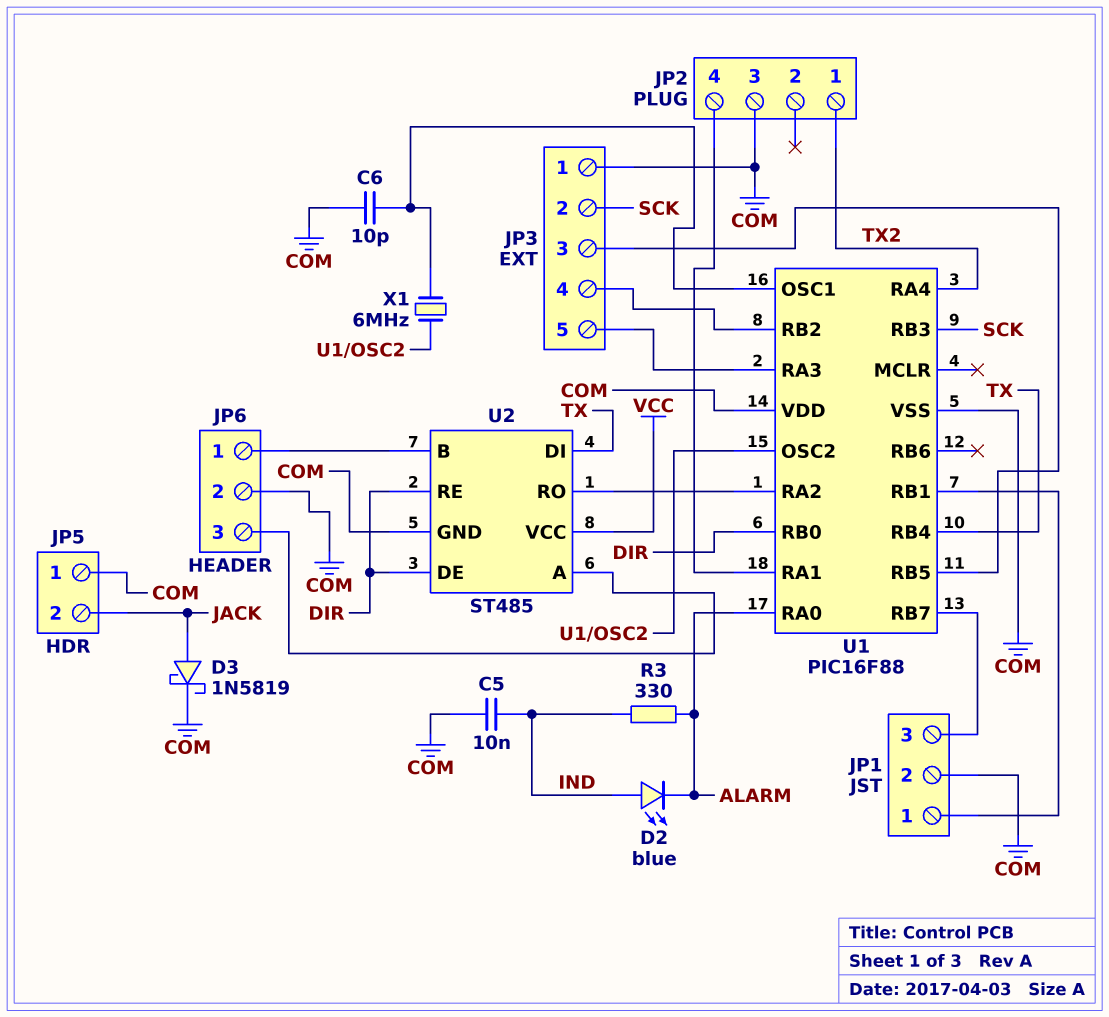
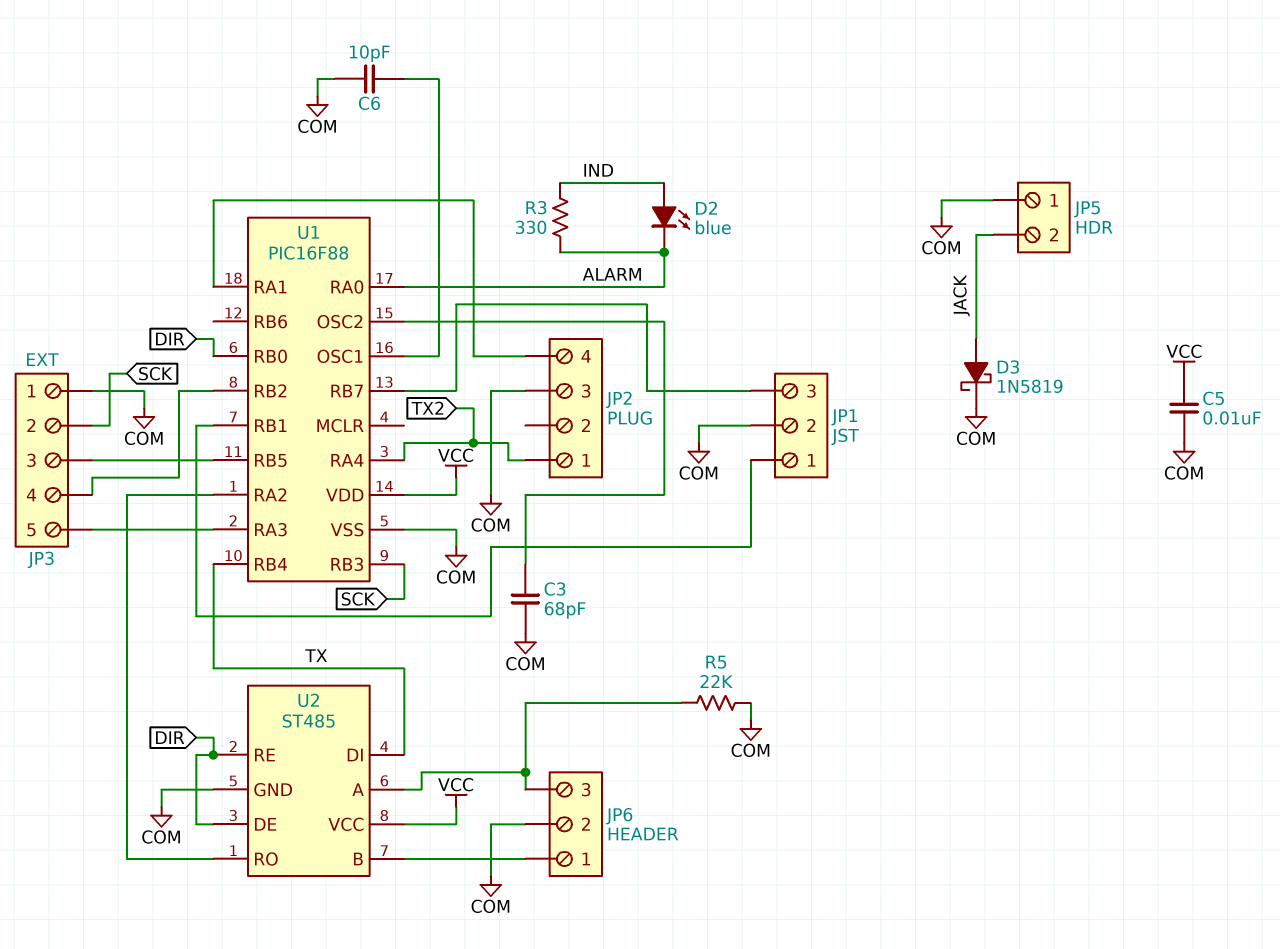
C3: none -> 68pF (COM, U1/OSC2)
C5: 10nF (COM, IND) -> 10nF (COM, VCC)
R5: none -> 22k (COM, JP6/3)
U1 pin VDD: COM -> VCC
X1: 6MHz (U1/OSC1, U1/OSC2) -> none

